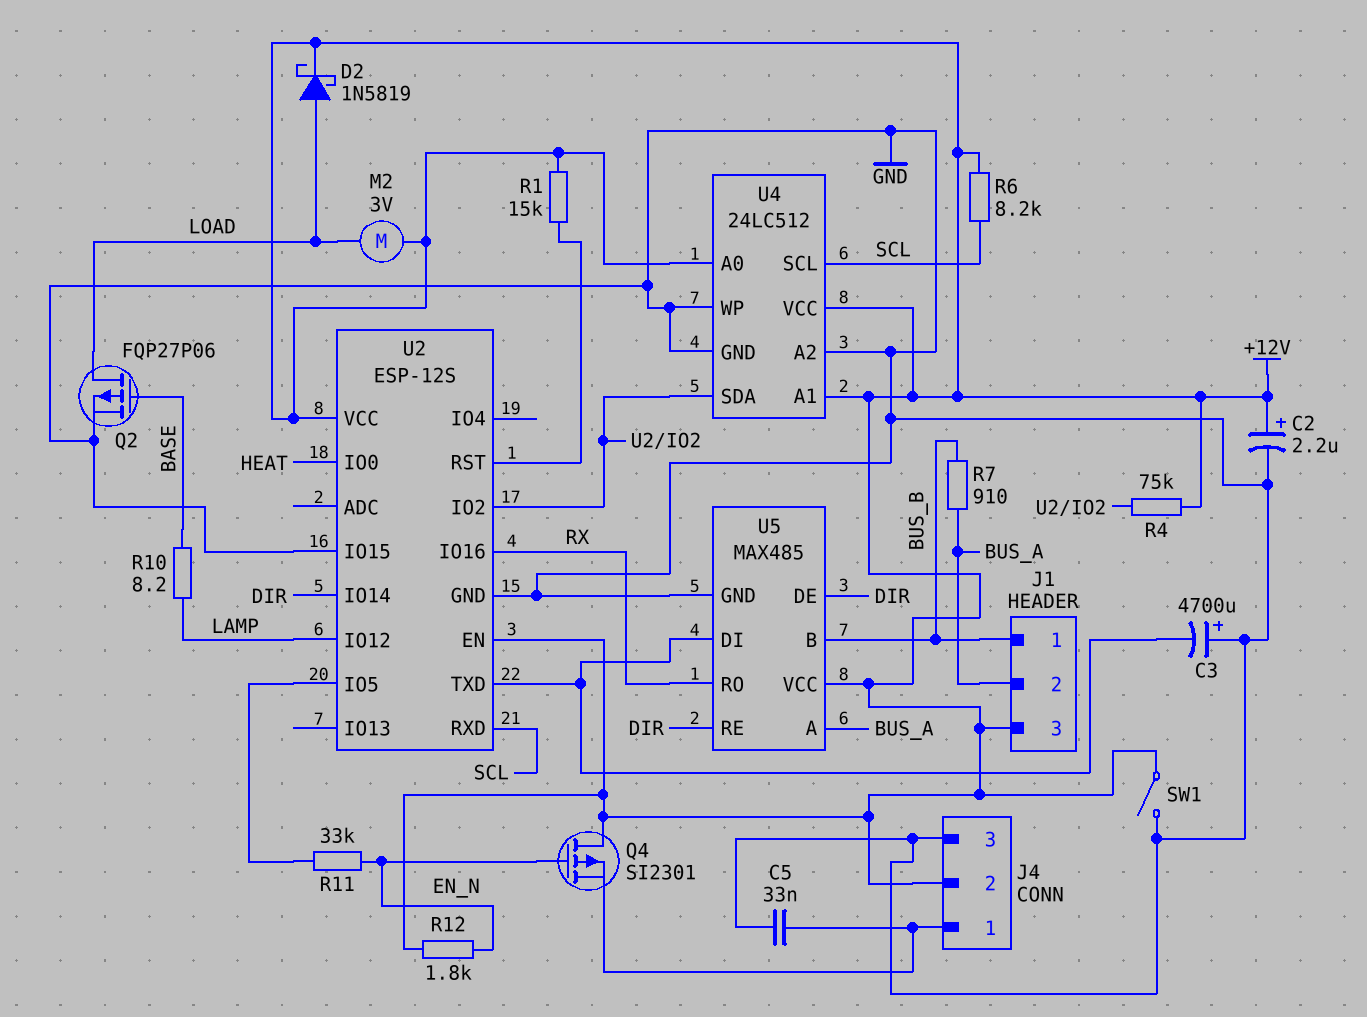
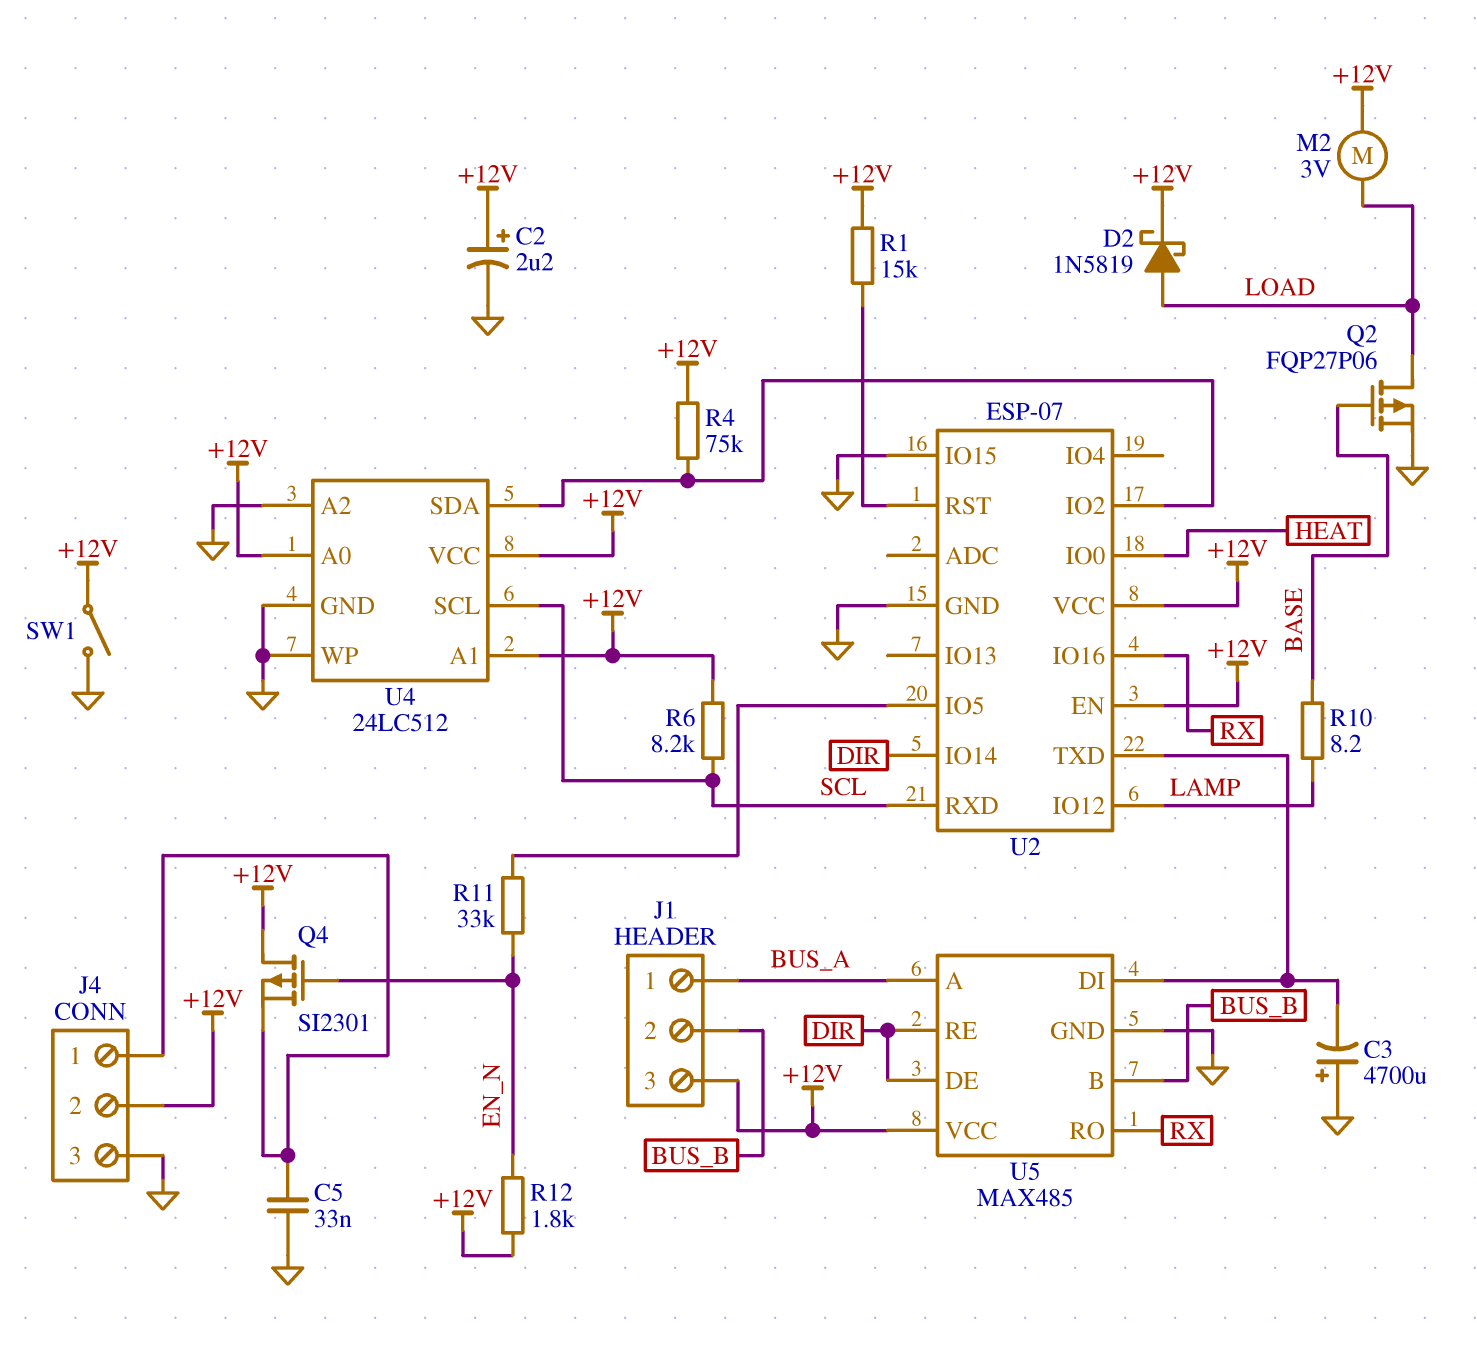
J1 pin 1: BUS_B -> BUS_A
J1 pin 2: BUS_A -> BUS_B
R7: 910 (BUS_A, BUS_B) -> none
U2: ESP-12S -> ESP-07

